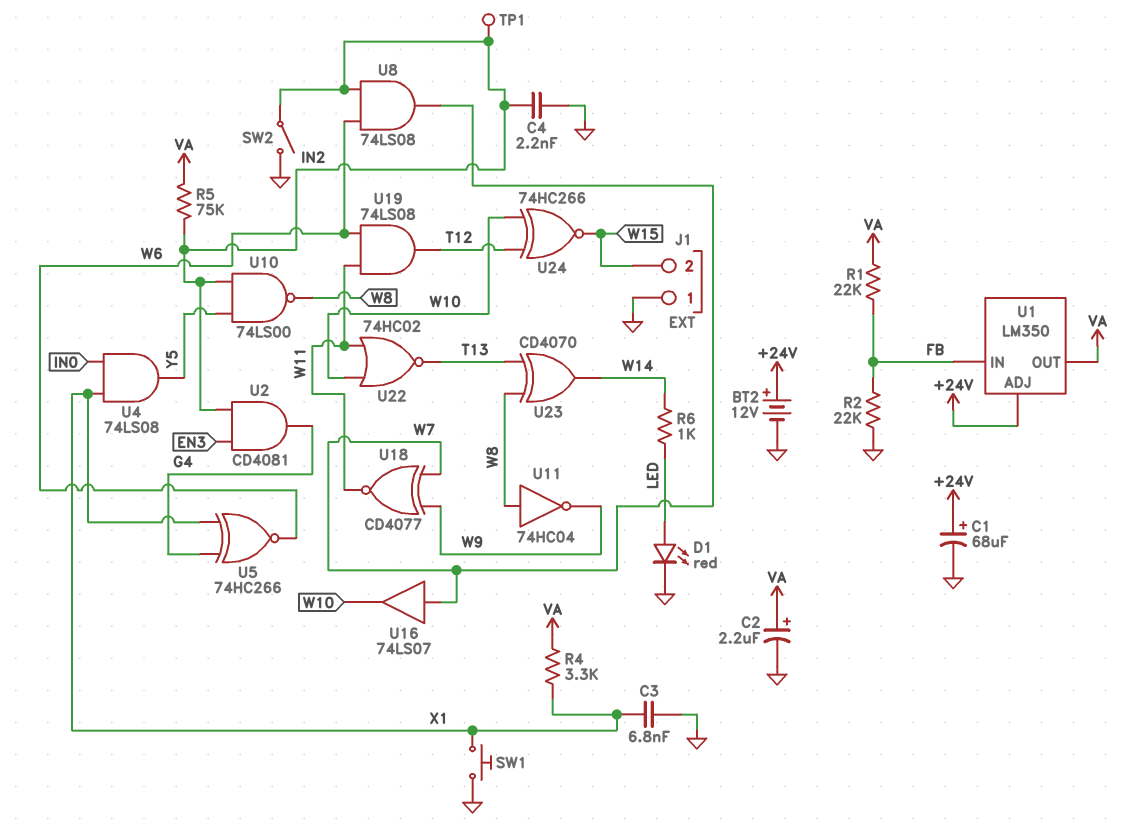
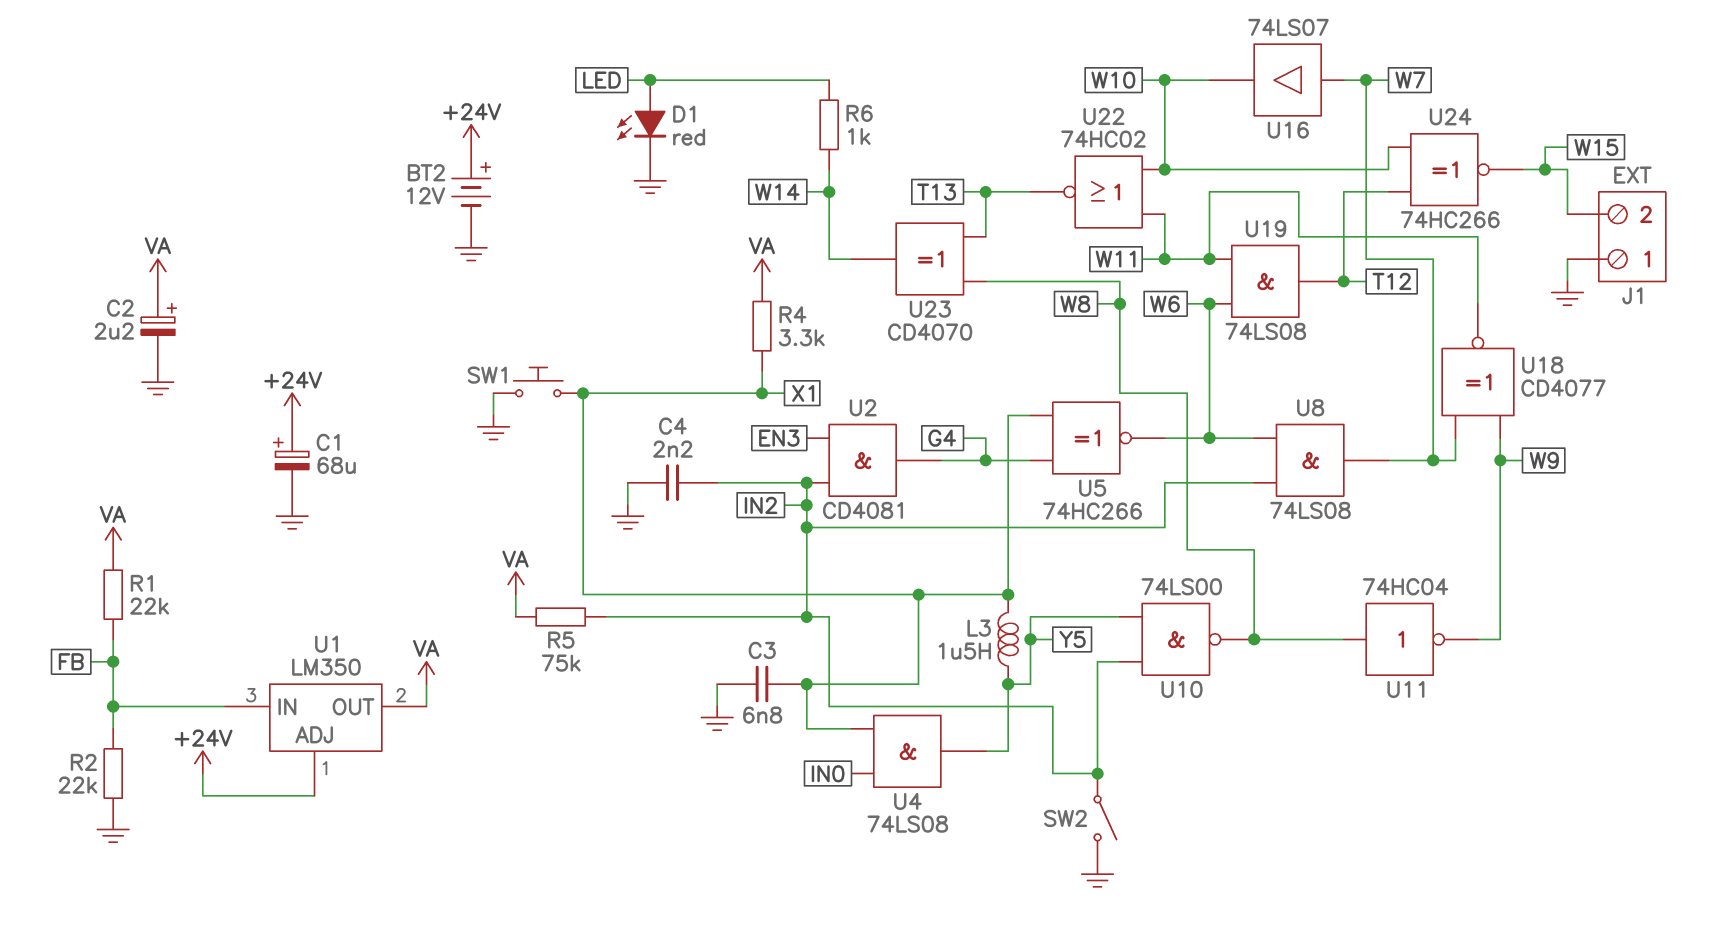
L3: none -> 1.5uH (X1, Y5)
TP1: test point (IN2) -> none

